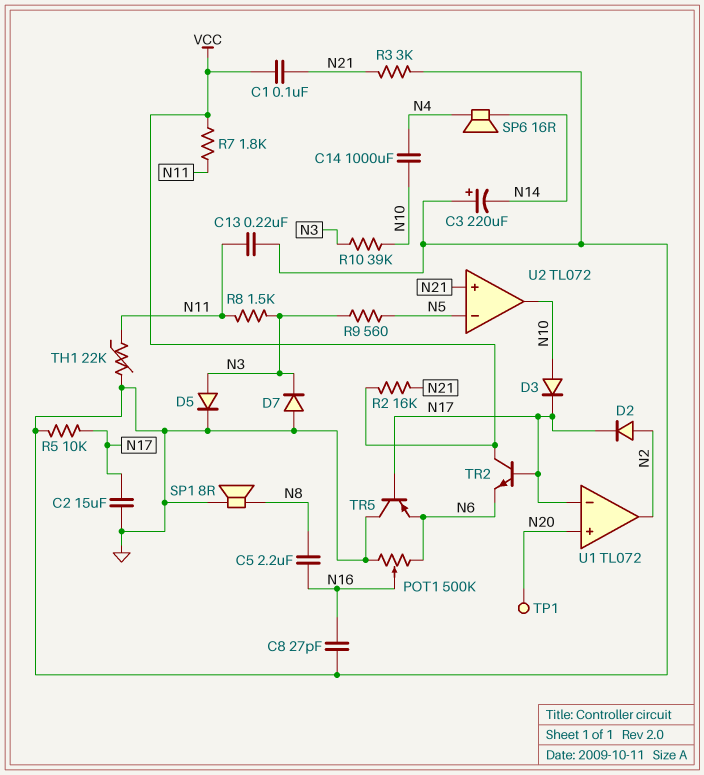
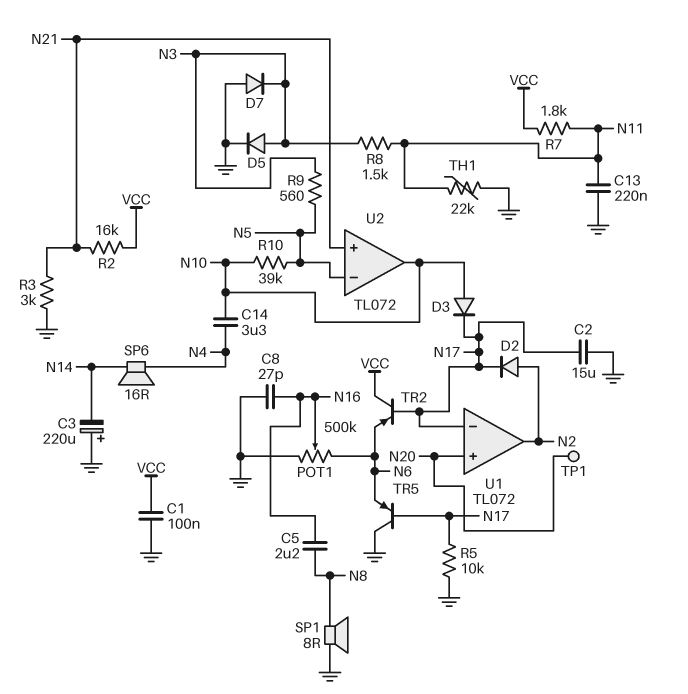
C1: 100nF (N21, VCC) -> 100nF (GND, VCC)
C14: 1000uF (N4, N10) -> 3.3uF (N4, N10)
R10: 39k (N3, N10) -> 39k (N5, N10)
TR2: NPN (B N17, C VCC, E N6) -> PNP (B N17, C VCC, E N6)

